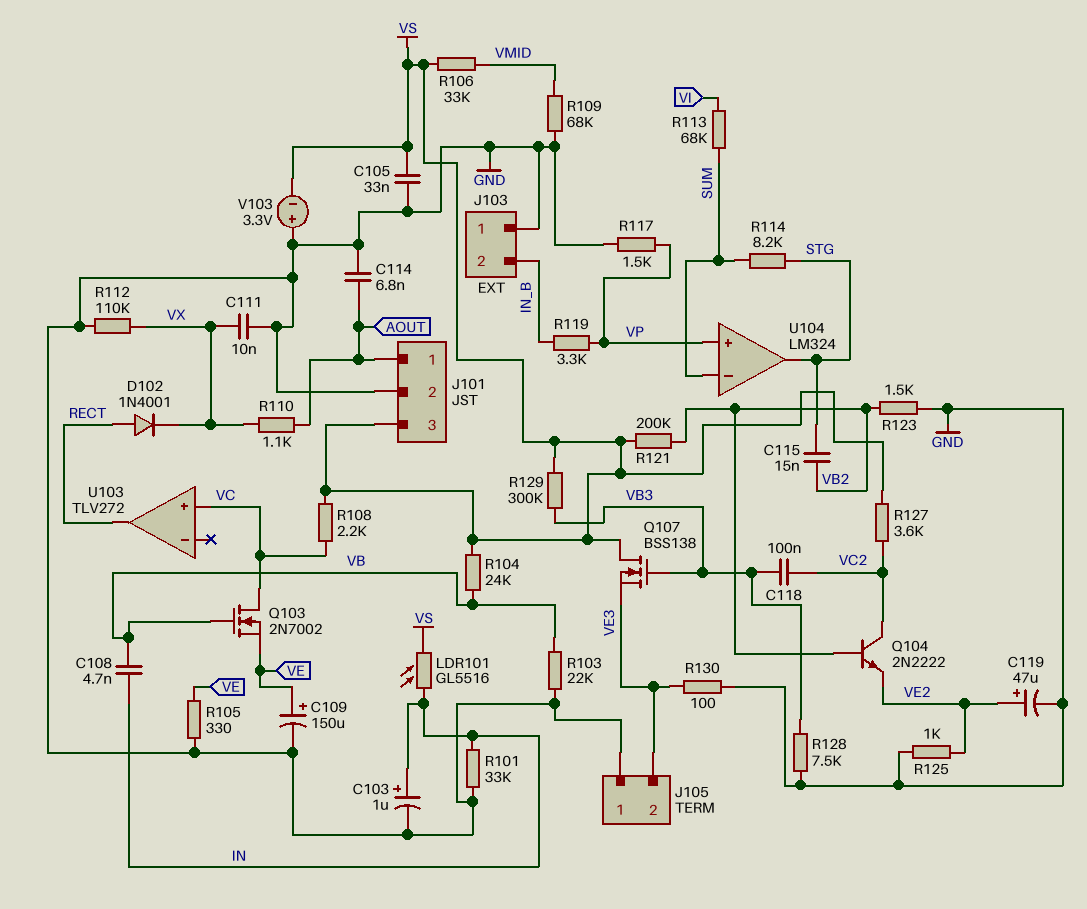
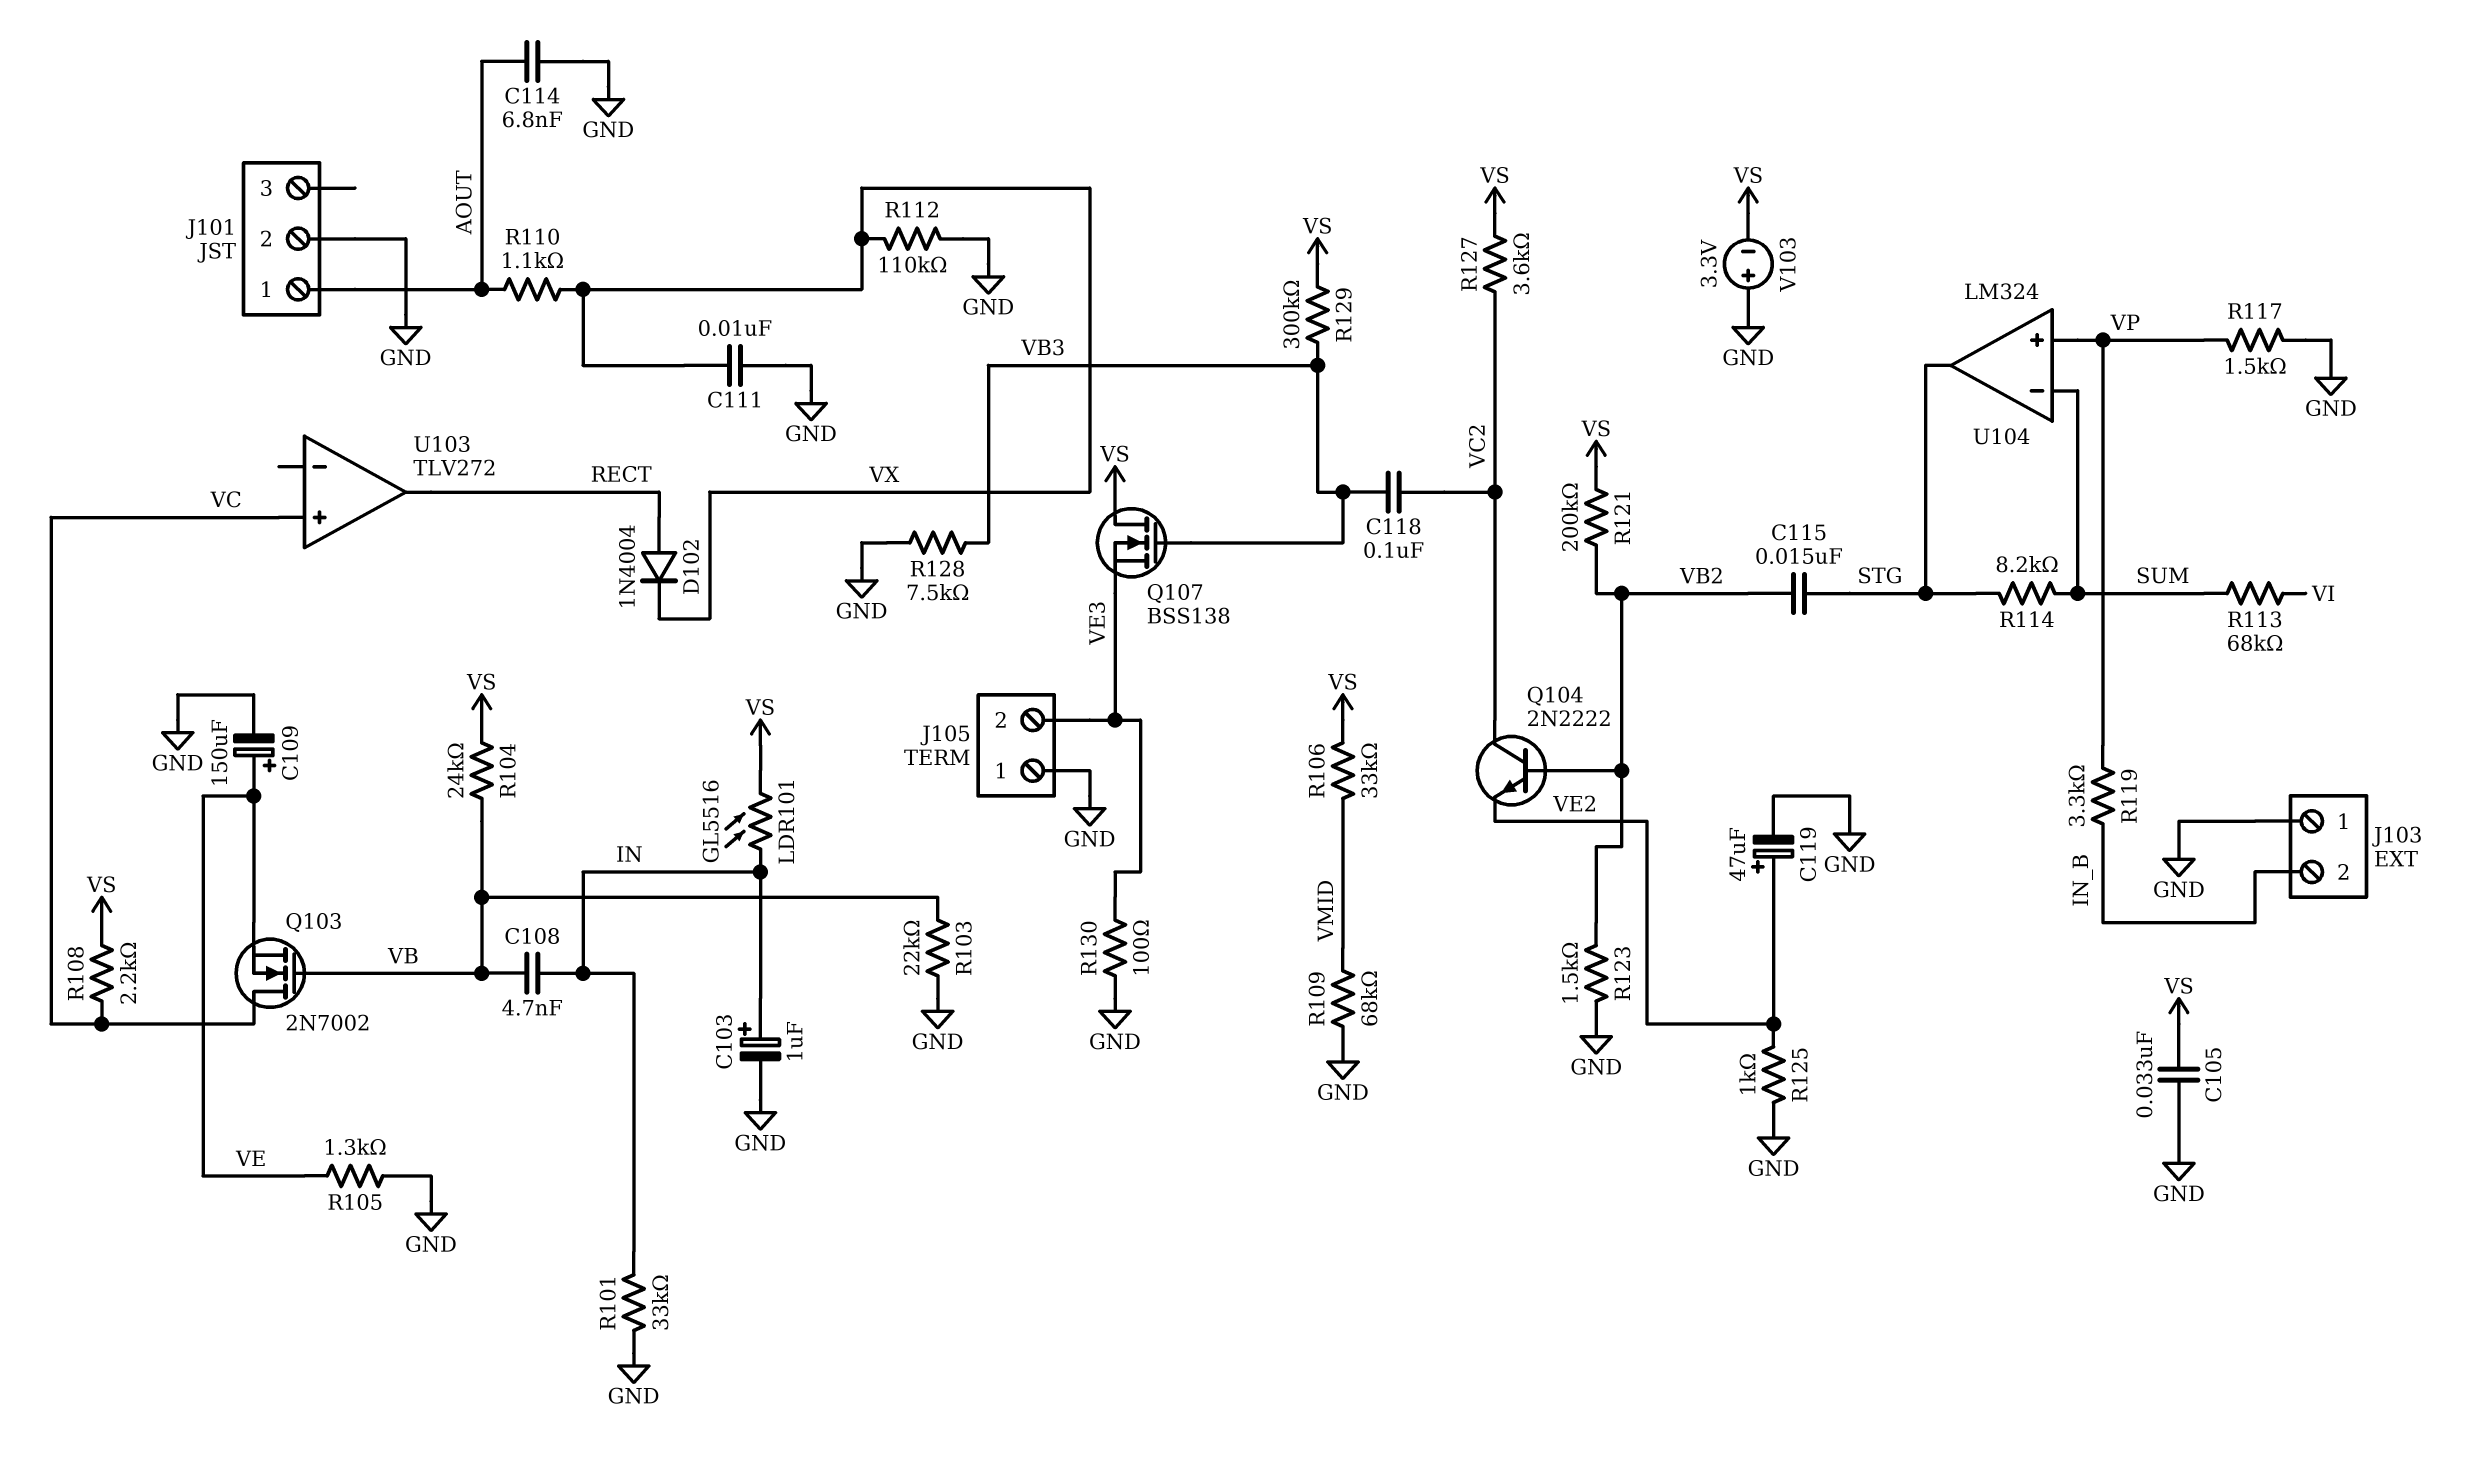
D102: diode 1N4001 (A RECT, K VX) -> diode 1N4004 (A RECT, K VX)
J101 pin 3: VS -> none
R105: 330 (GND, VE) -> 1.3k (GND, VE)

